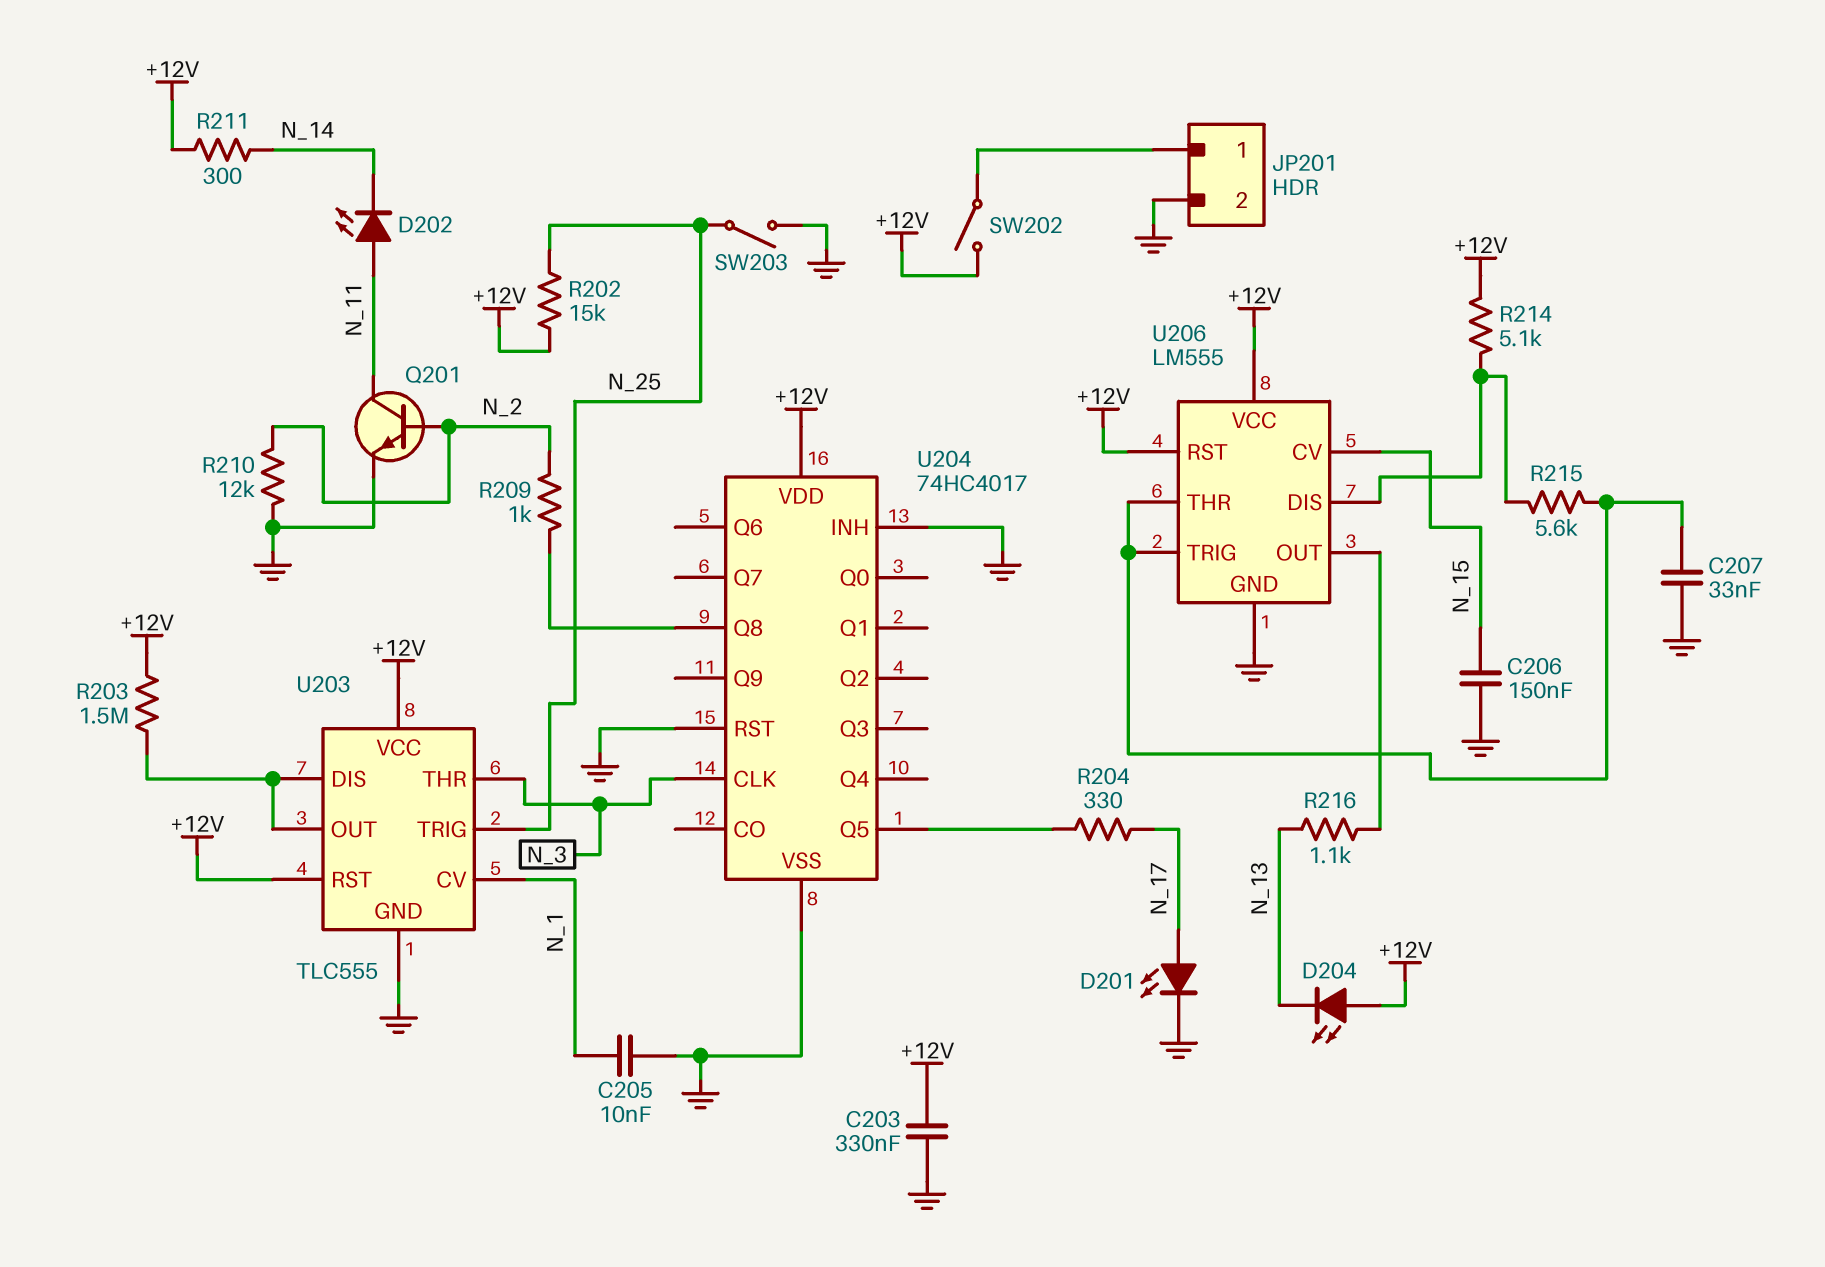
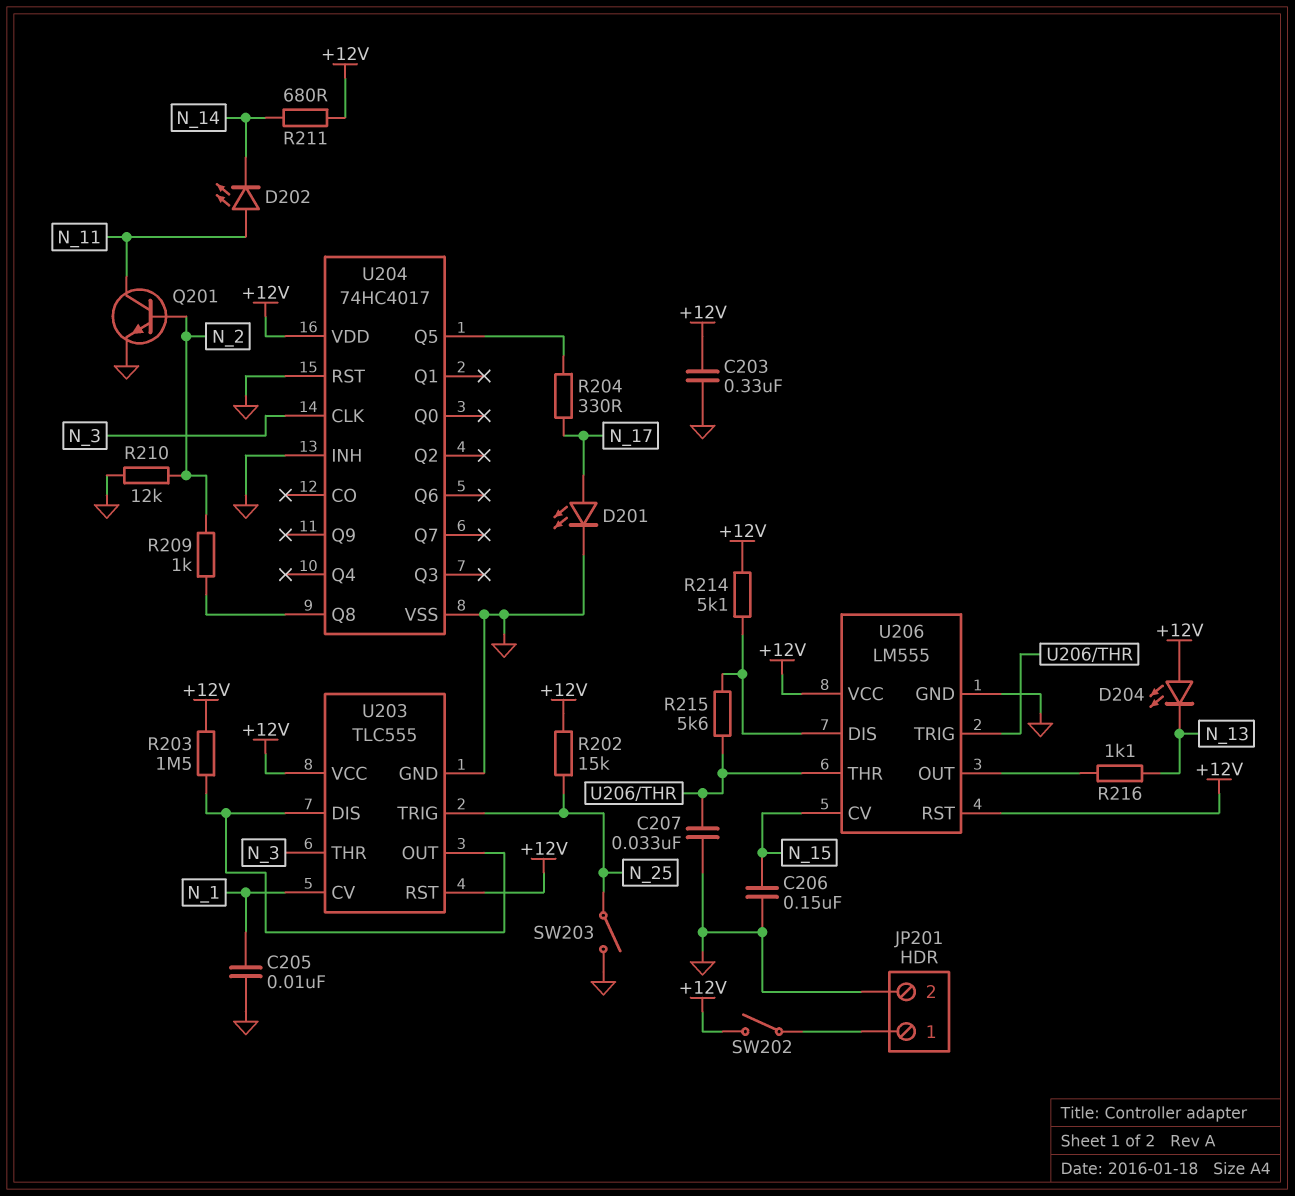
R211: 300 (+12V, N_14) -> 680 (+12V, N_14)

